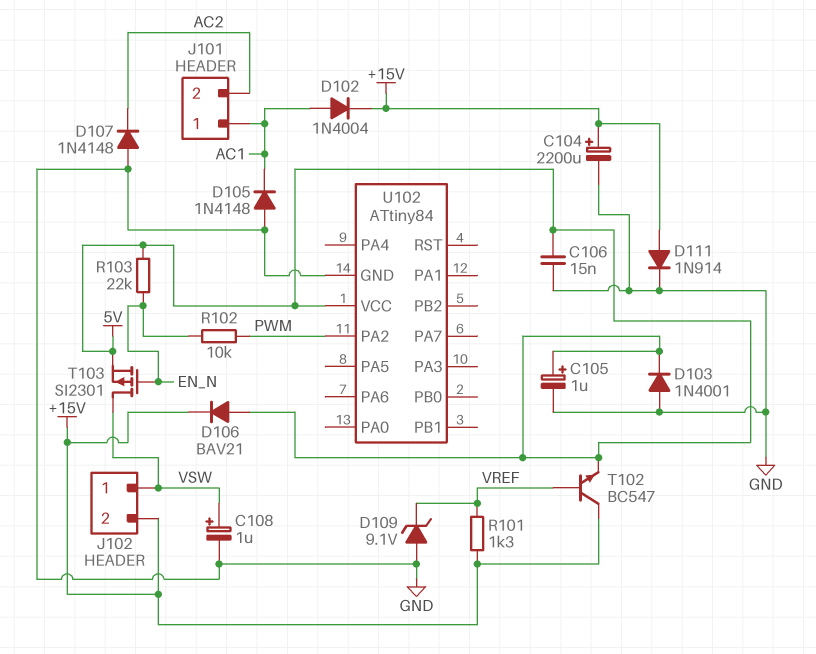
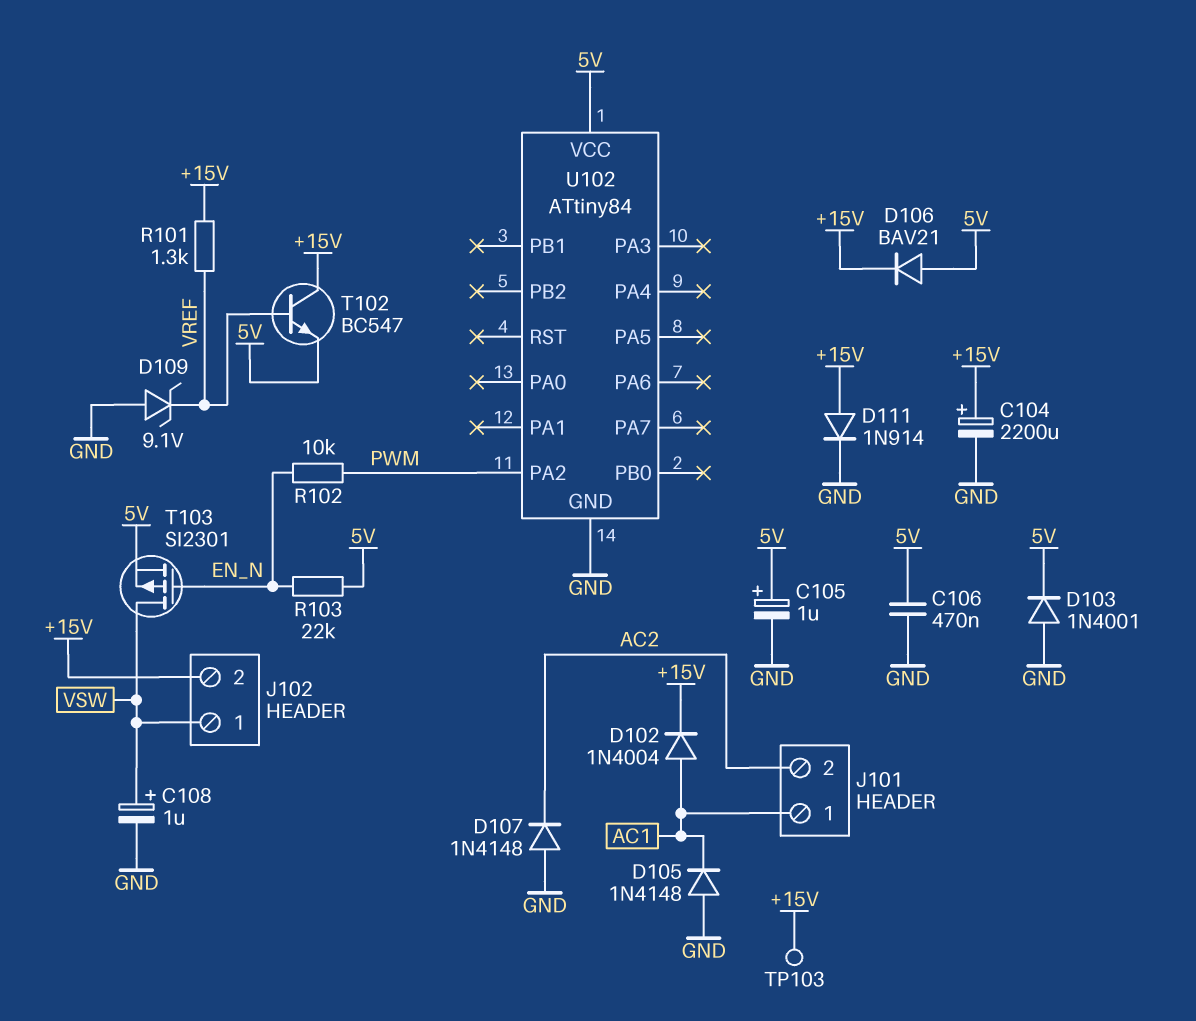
C106: 15nF (5V, GND) -> 470nF (5V, GND)
TP103: none -> test point (+15V)

